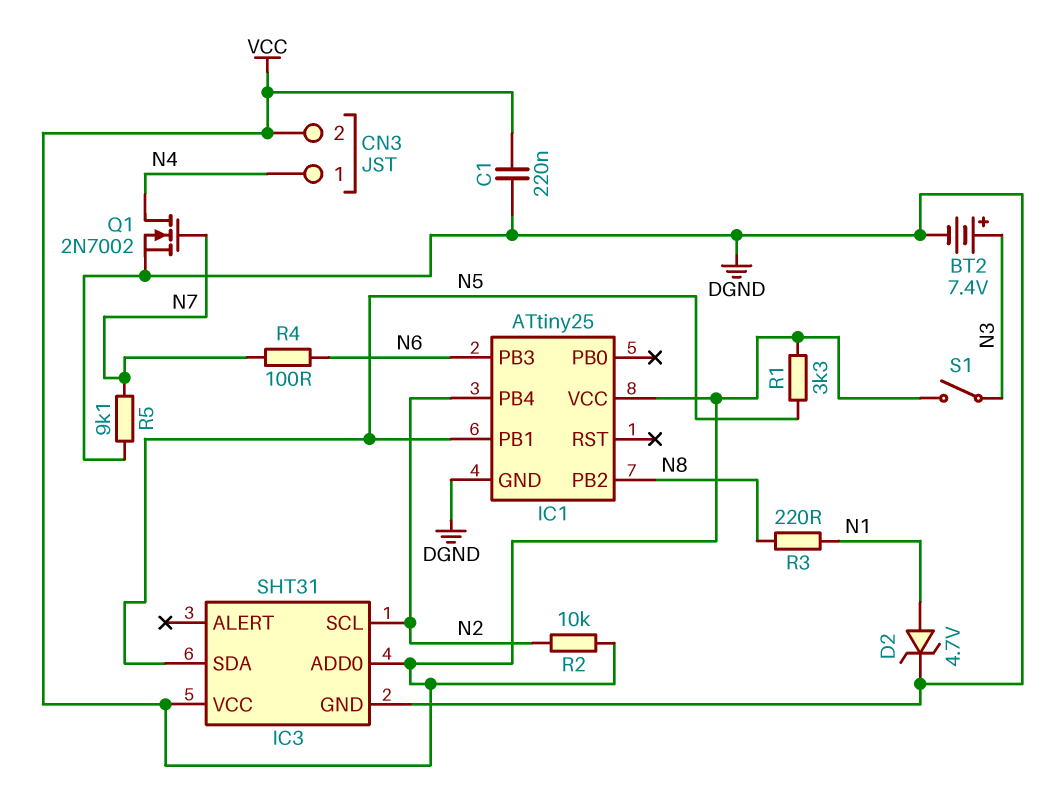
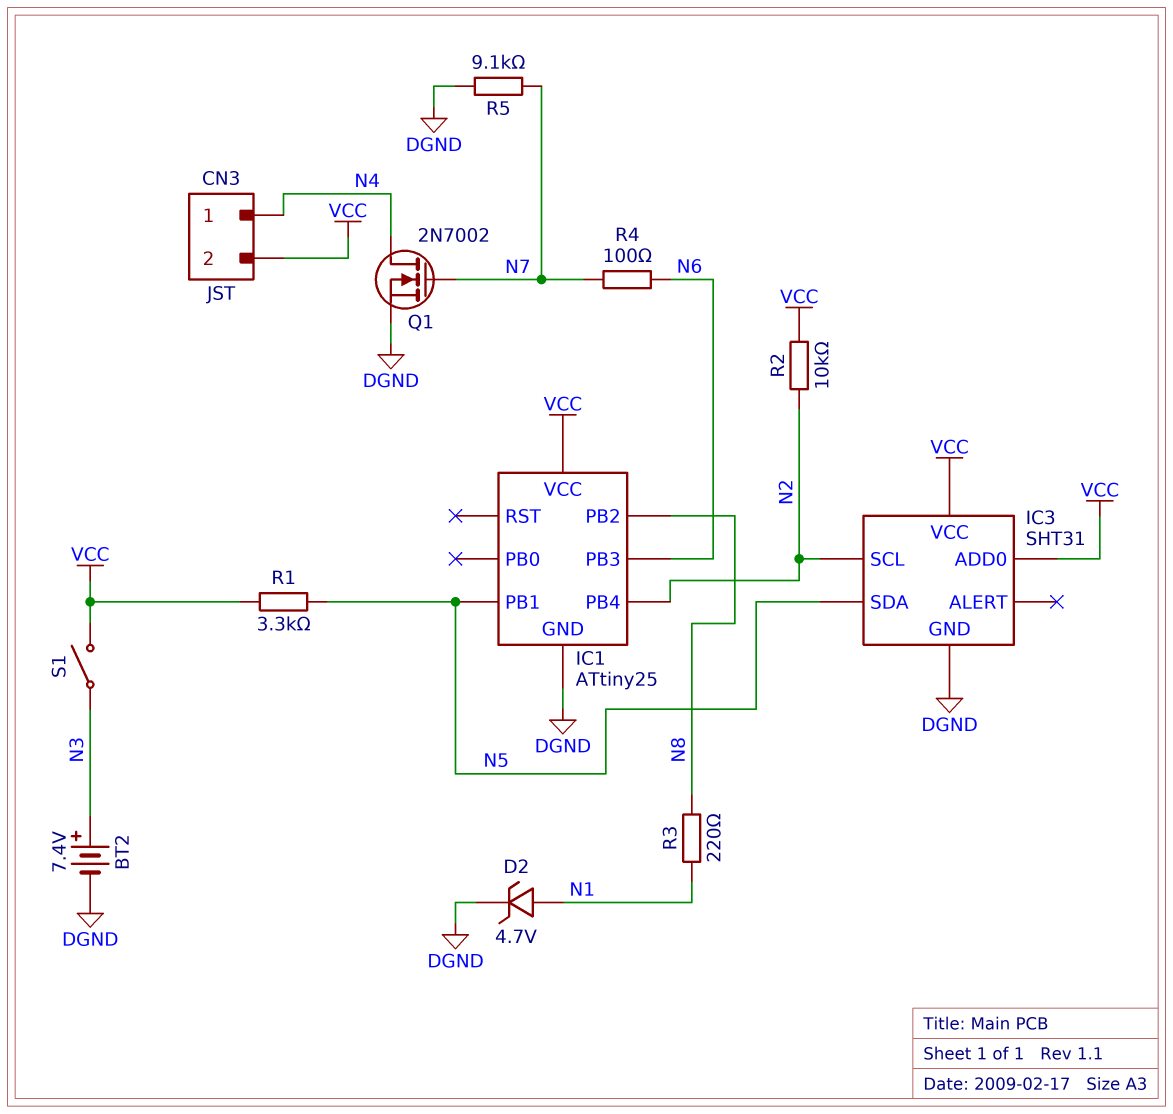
C1: 220nF (DGND, VCC) -> none

